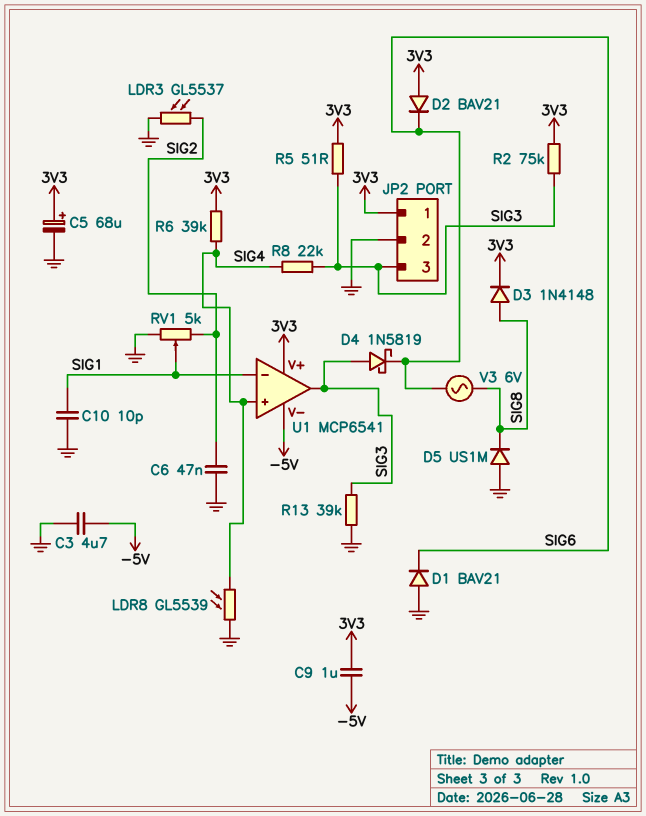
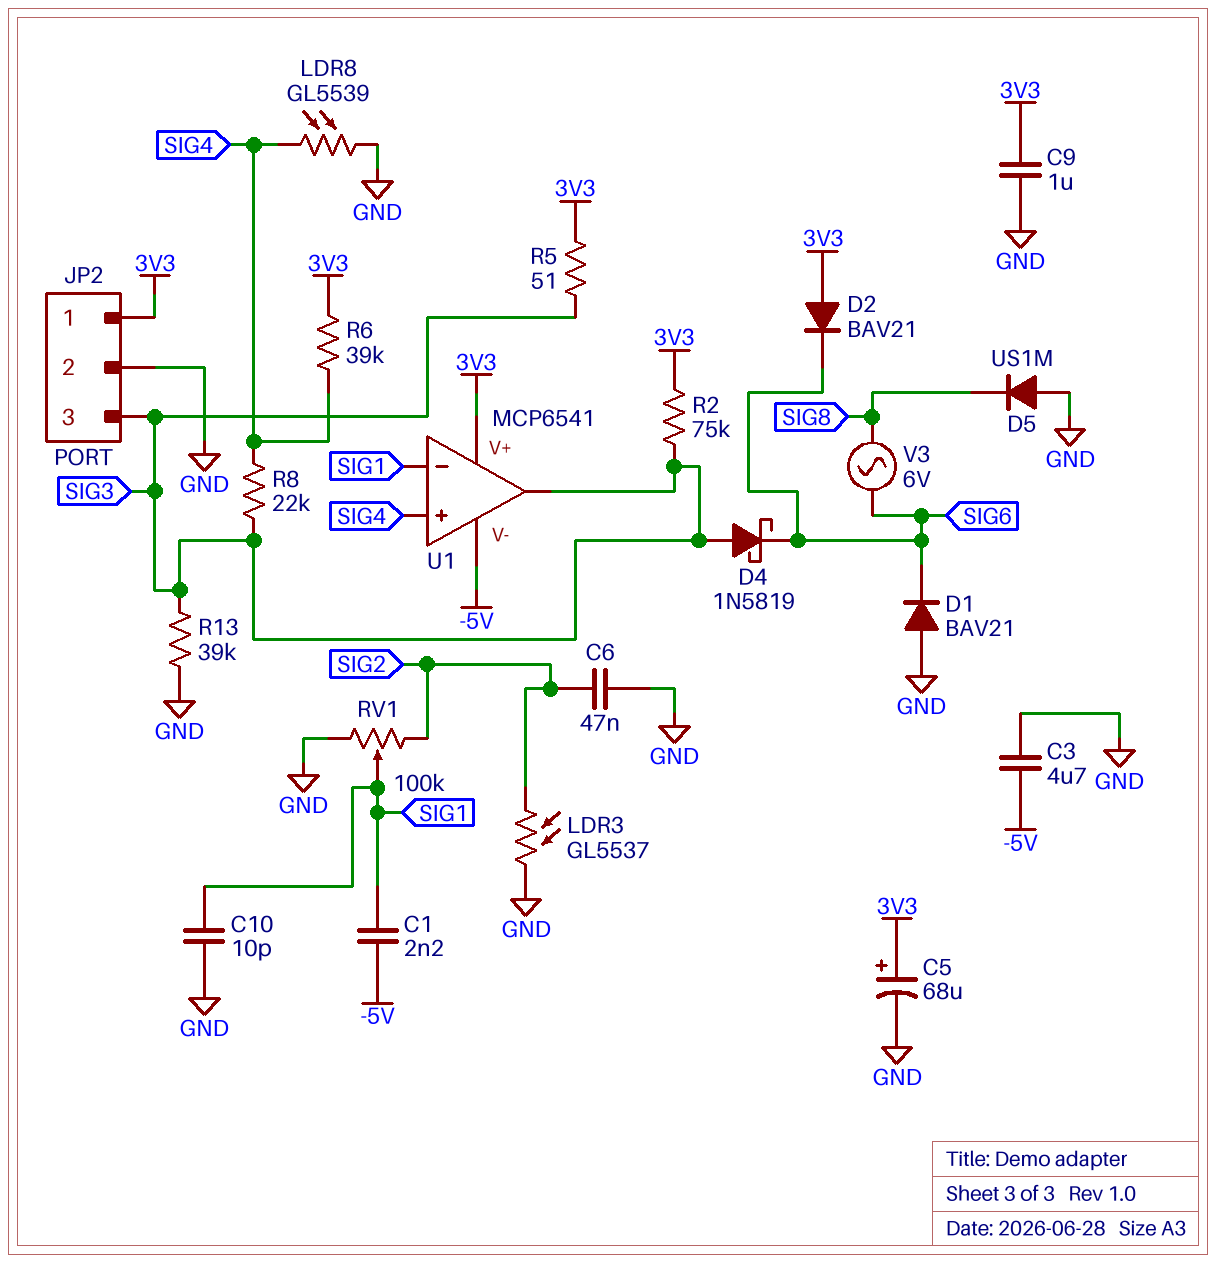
C1: none -> 2.2nF (-5V, SIG1)
C9: 1uF (-5V, 3V3) -> 1uF (3V3, GND)
D3: diode 1N4148 (A SIG8, K 3V3) -> none
RV1: 5k (GND, SIG2, wiper SIG1) -> 100k (GND, SIG2, wiper SIG1)

